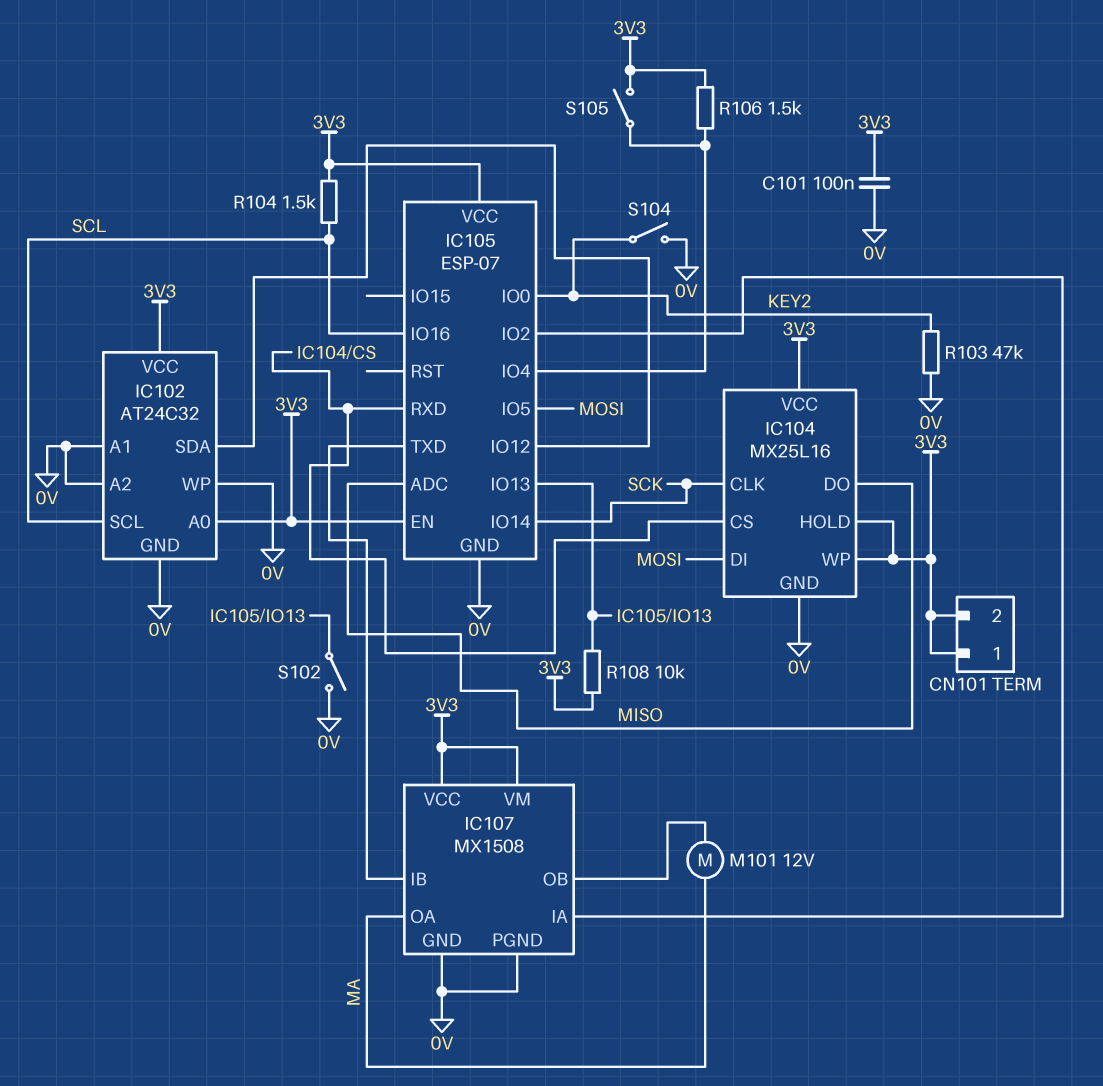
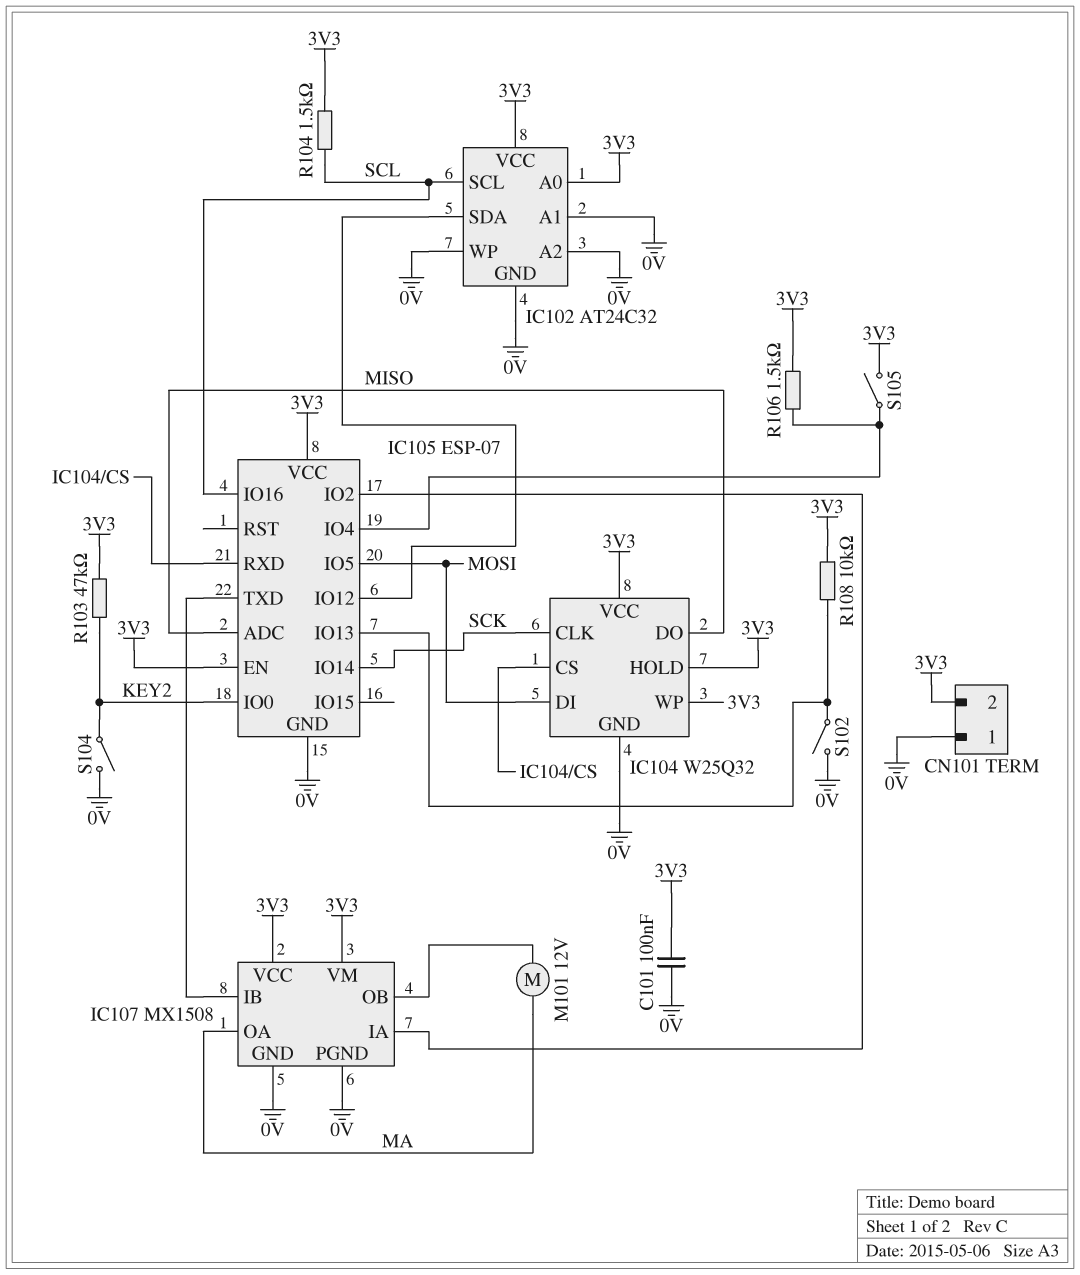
CN101 pin 1: 3V3 -> 0V
IC104: MX25L16 -> W25Q32
R103: 47k (0V, KEY2) -> 47k (3V3, KEY2)

